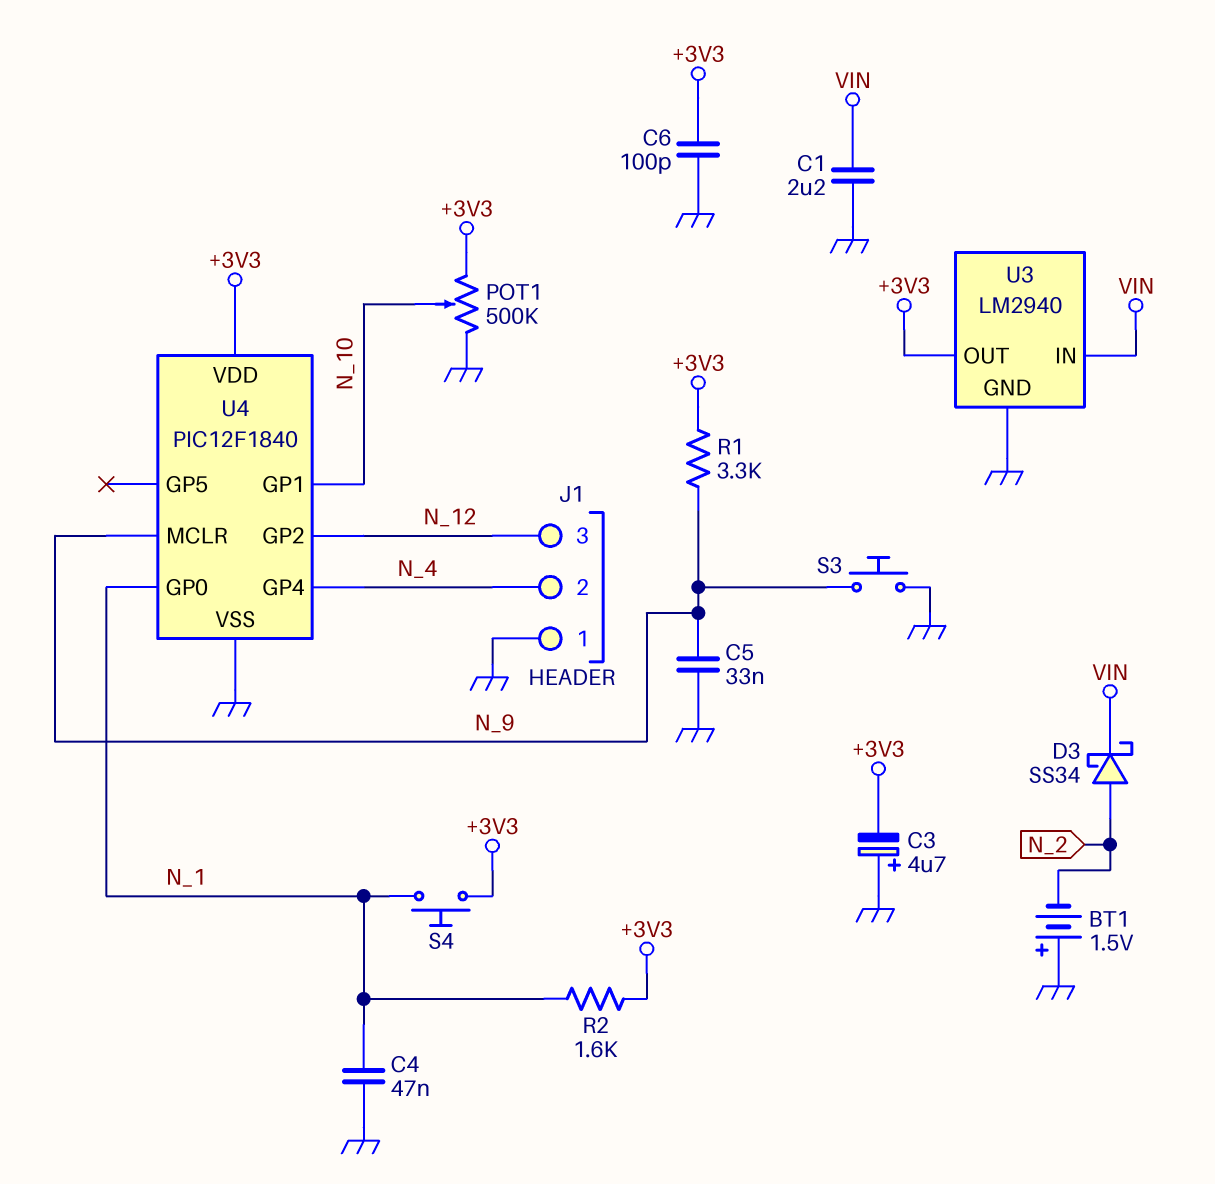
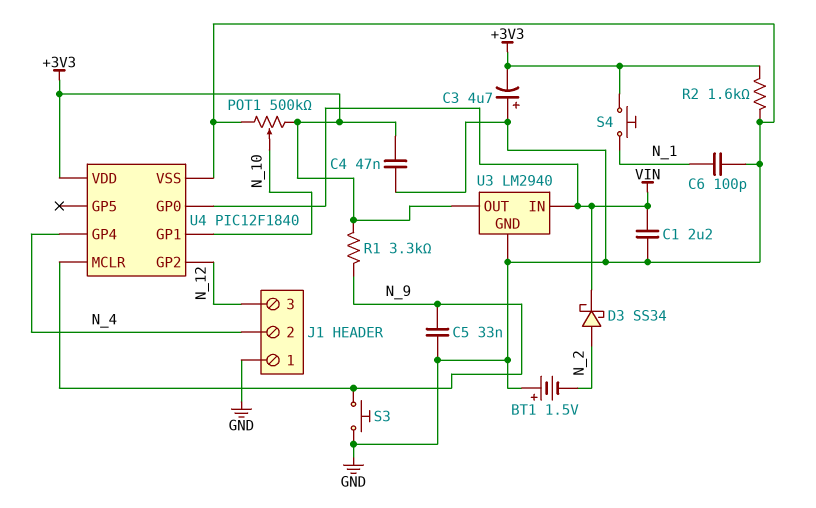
C4: 47nF (GND, N_1) -> 47nF (+3V3, GND)
C6: 100pF (+3V3, GND) -> 100pF (GND, N_1)
R2: 1.6k (+3V3, N_1) -> 1.6k (+3V3, GND)
U4 pin GP0: N_1 -> VIN

